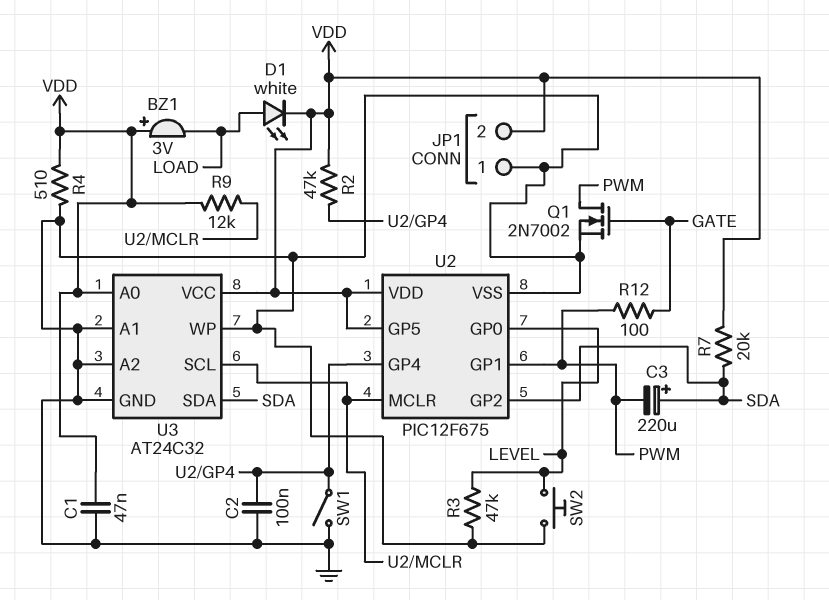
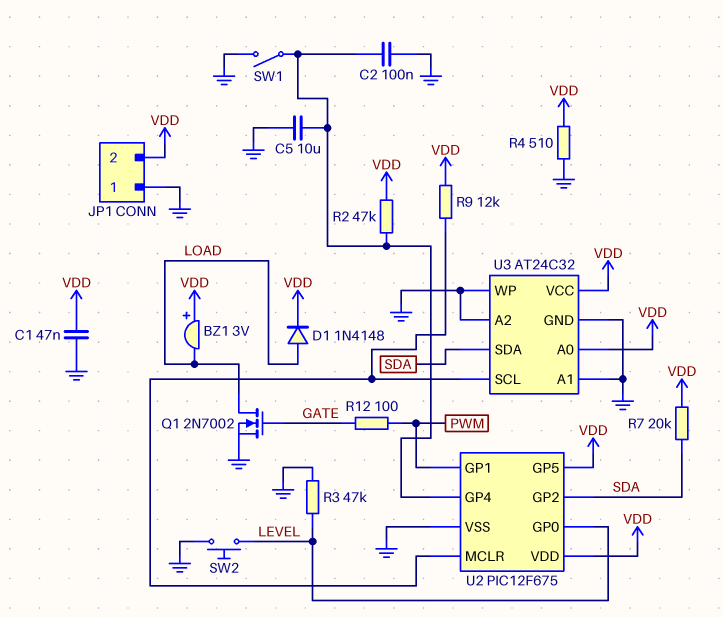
C3: 220uF (plus SDA, minus PWM) -> none
C5: none -> 10uF (GND, U2/GP4)
D1: LED white (A LOAD, K VDD) -> diode 1N4148 (A LOAD, K VDD)
Q1: NMOS 2N7002 (G GATE, D PWM, S GND) -> NMOS 2N7002 (G GATE, D LOAD, S GND)

